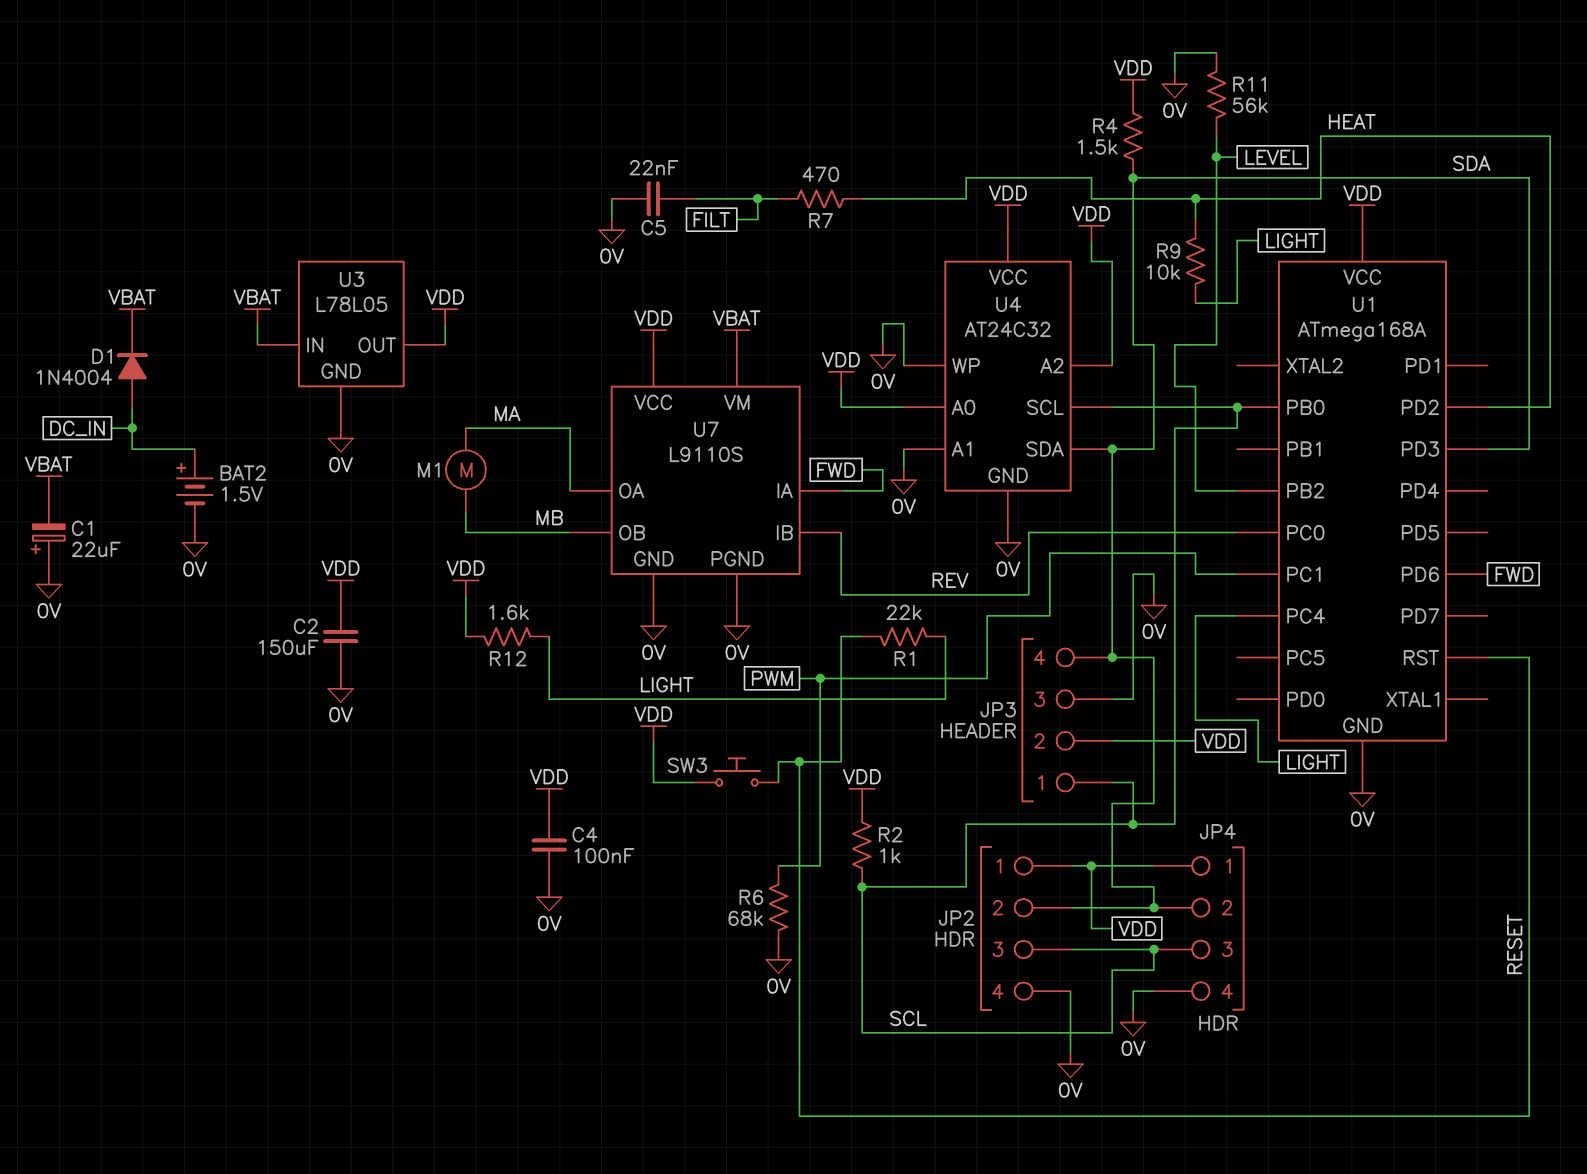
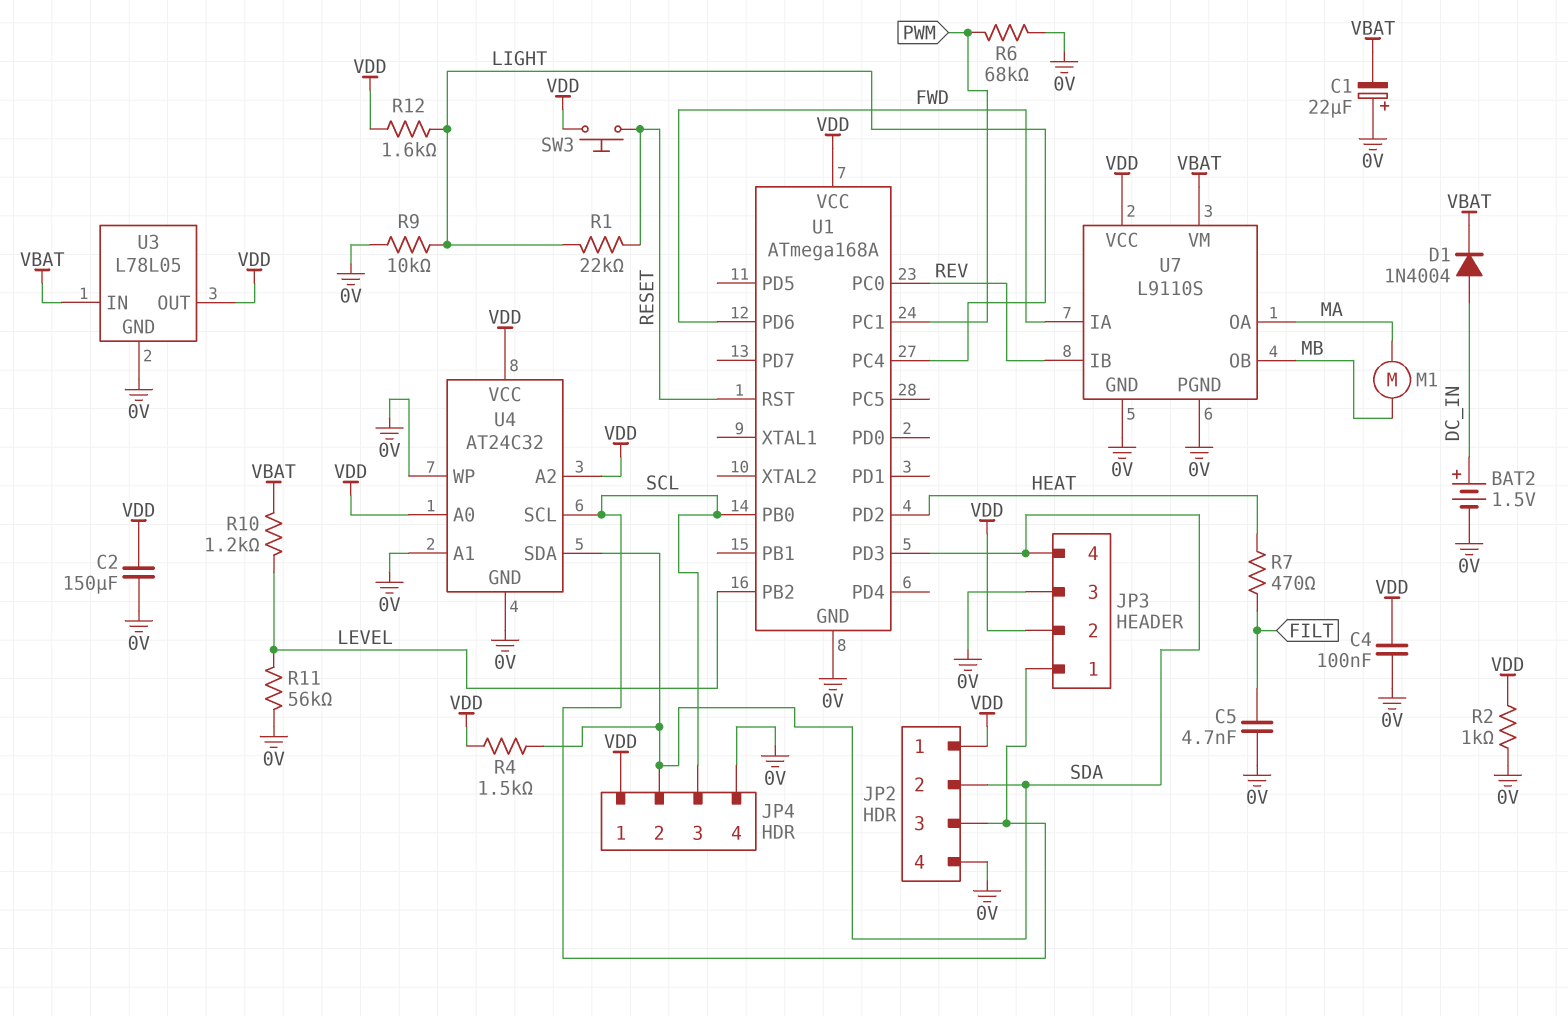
C5: 22nF (0V, FILT) -> 4.7nF (0V, FILT)
R2: 1k (SCL, VDD) -> 1k (0V, VDD)
R9: 10k (HEAT, LIGHT) -> 10k (0V, LIGHT)
R10: none -> 1.2k (LEVEL, VBAT)

